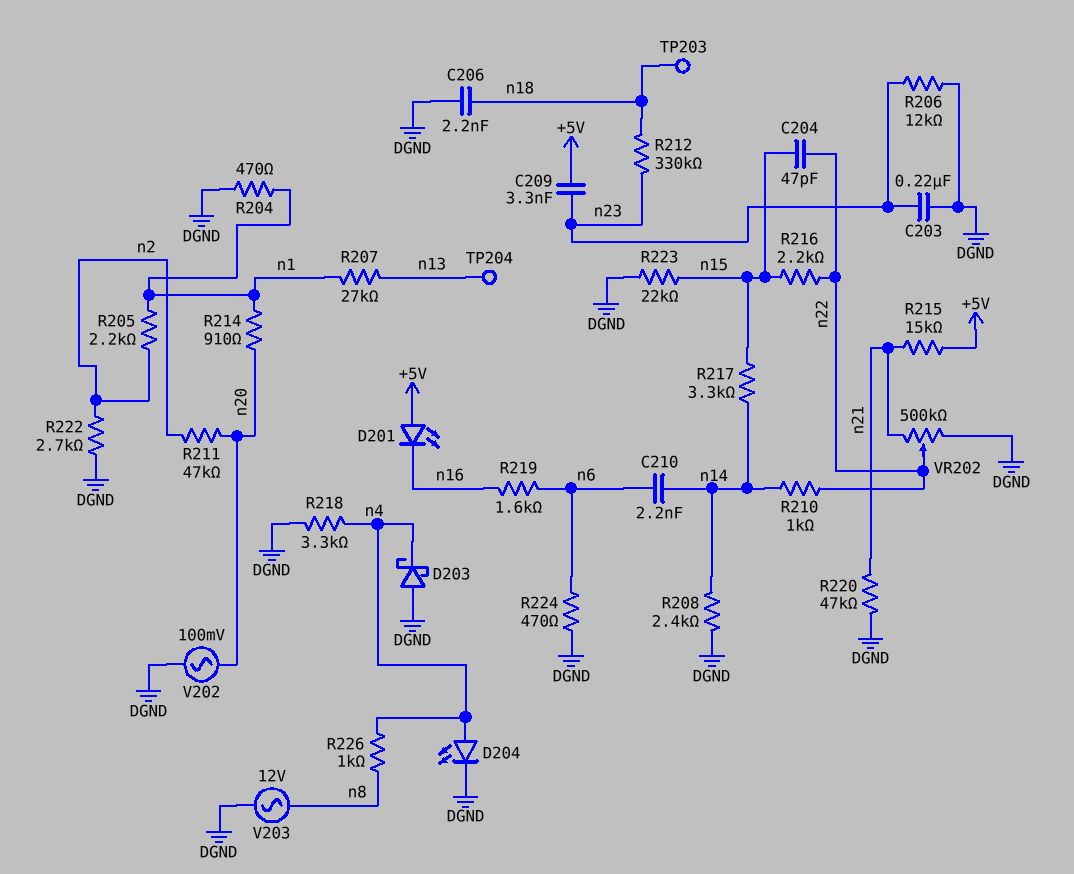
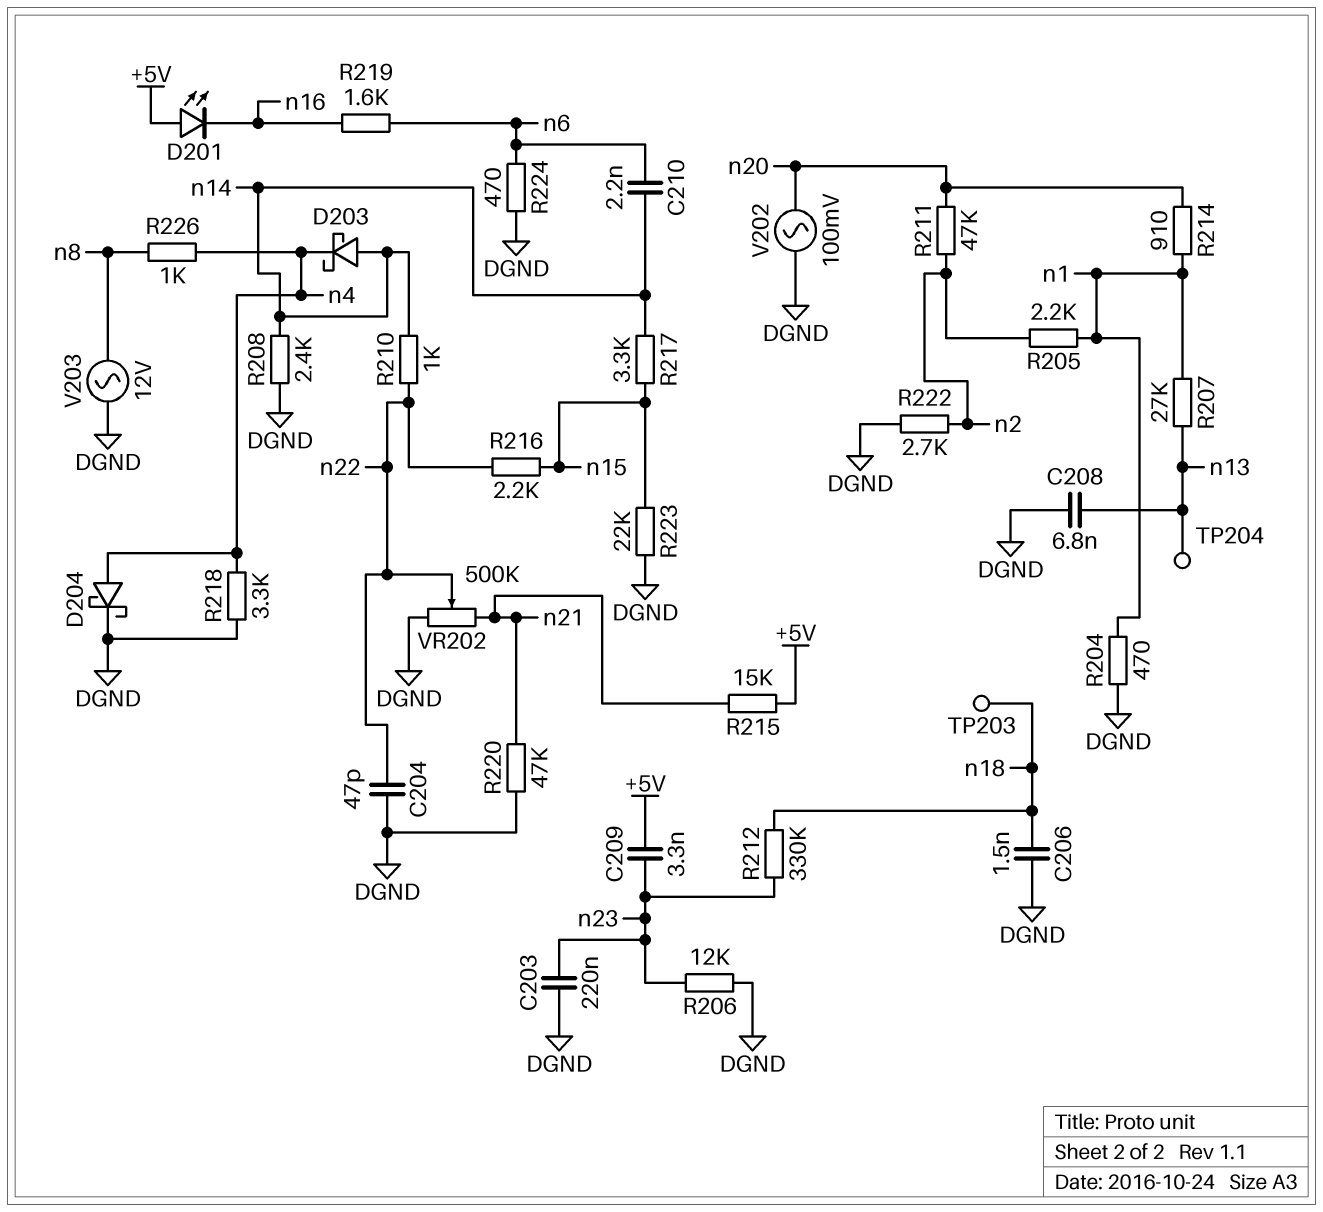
C204: 47pF (n15, n22) -> 47pF (DGND, n22)
C206: 2.2nF (DGND, n18) -> 1.5nF (DGND, n18)
C208: none -> 6.8nF (DGND, n13)
D203: schottky (A DGND, K n4) -> schottky (A n14, K n4)
D204: LED (A n4, K DGND) -> schottky (A n4, K DGND)

